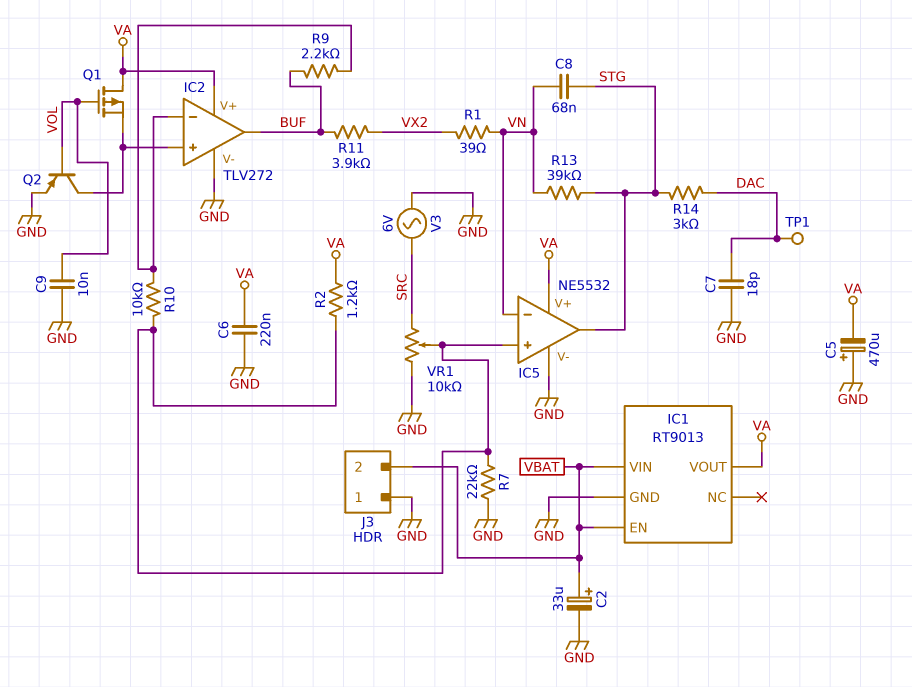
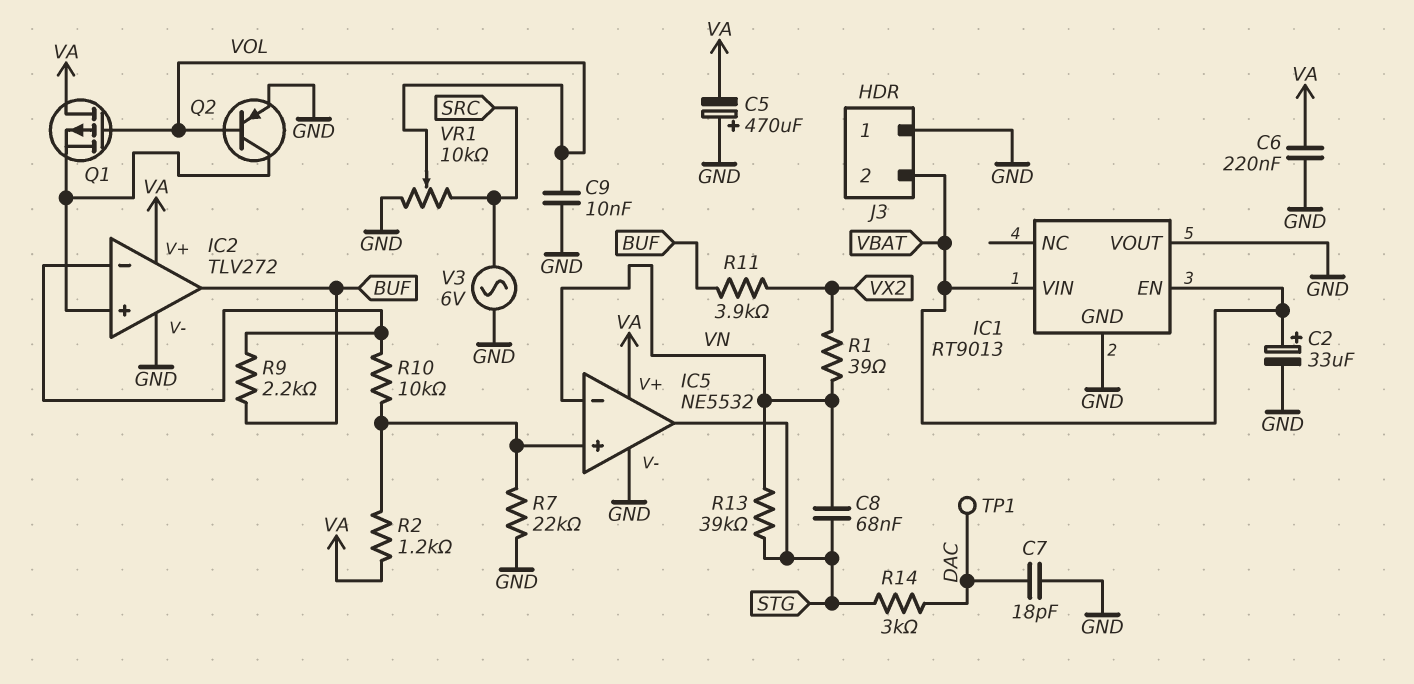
IC1 pin VOUT: VA -> GND
VR1: 10k (GND, SRC, wiper IC5/in+) -> 10k (GND, SRC, wiper VOL)

